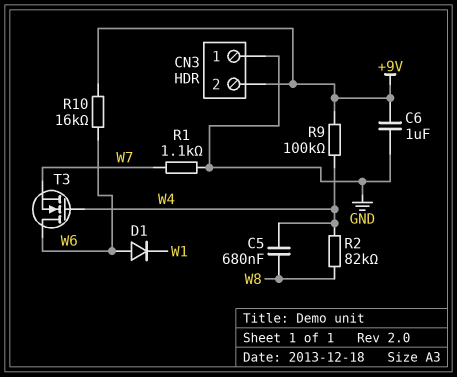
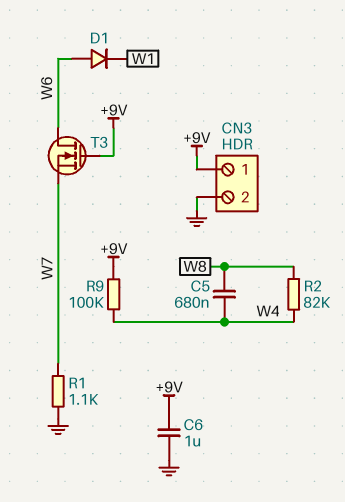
CN3 pin 1: GND -> +9V
CN3 pin 2: +9V -> GND
R10: 16k (+9V, W6) -> none
T3: NMOS (G W4, D W6, S W7) -> NMOS (G +9V, D W6, S W7)

